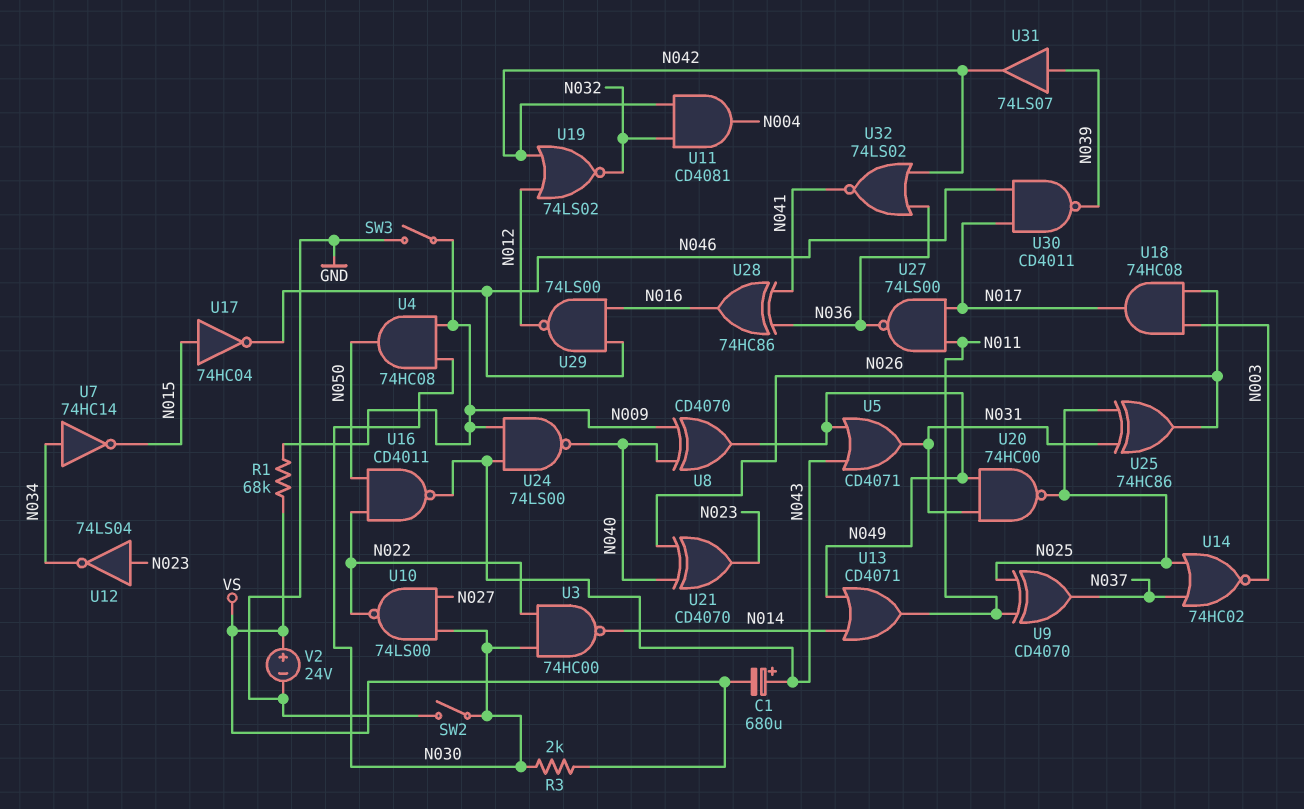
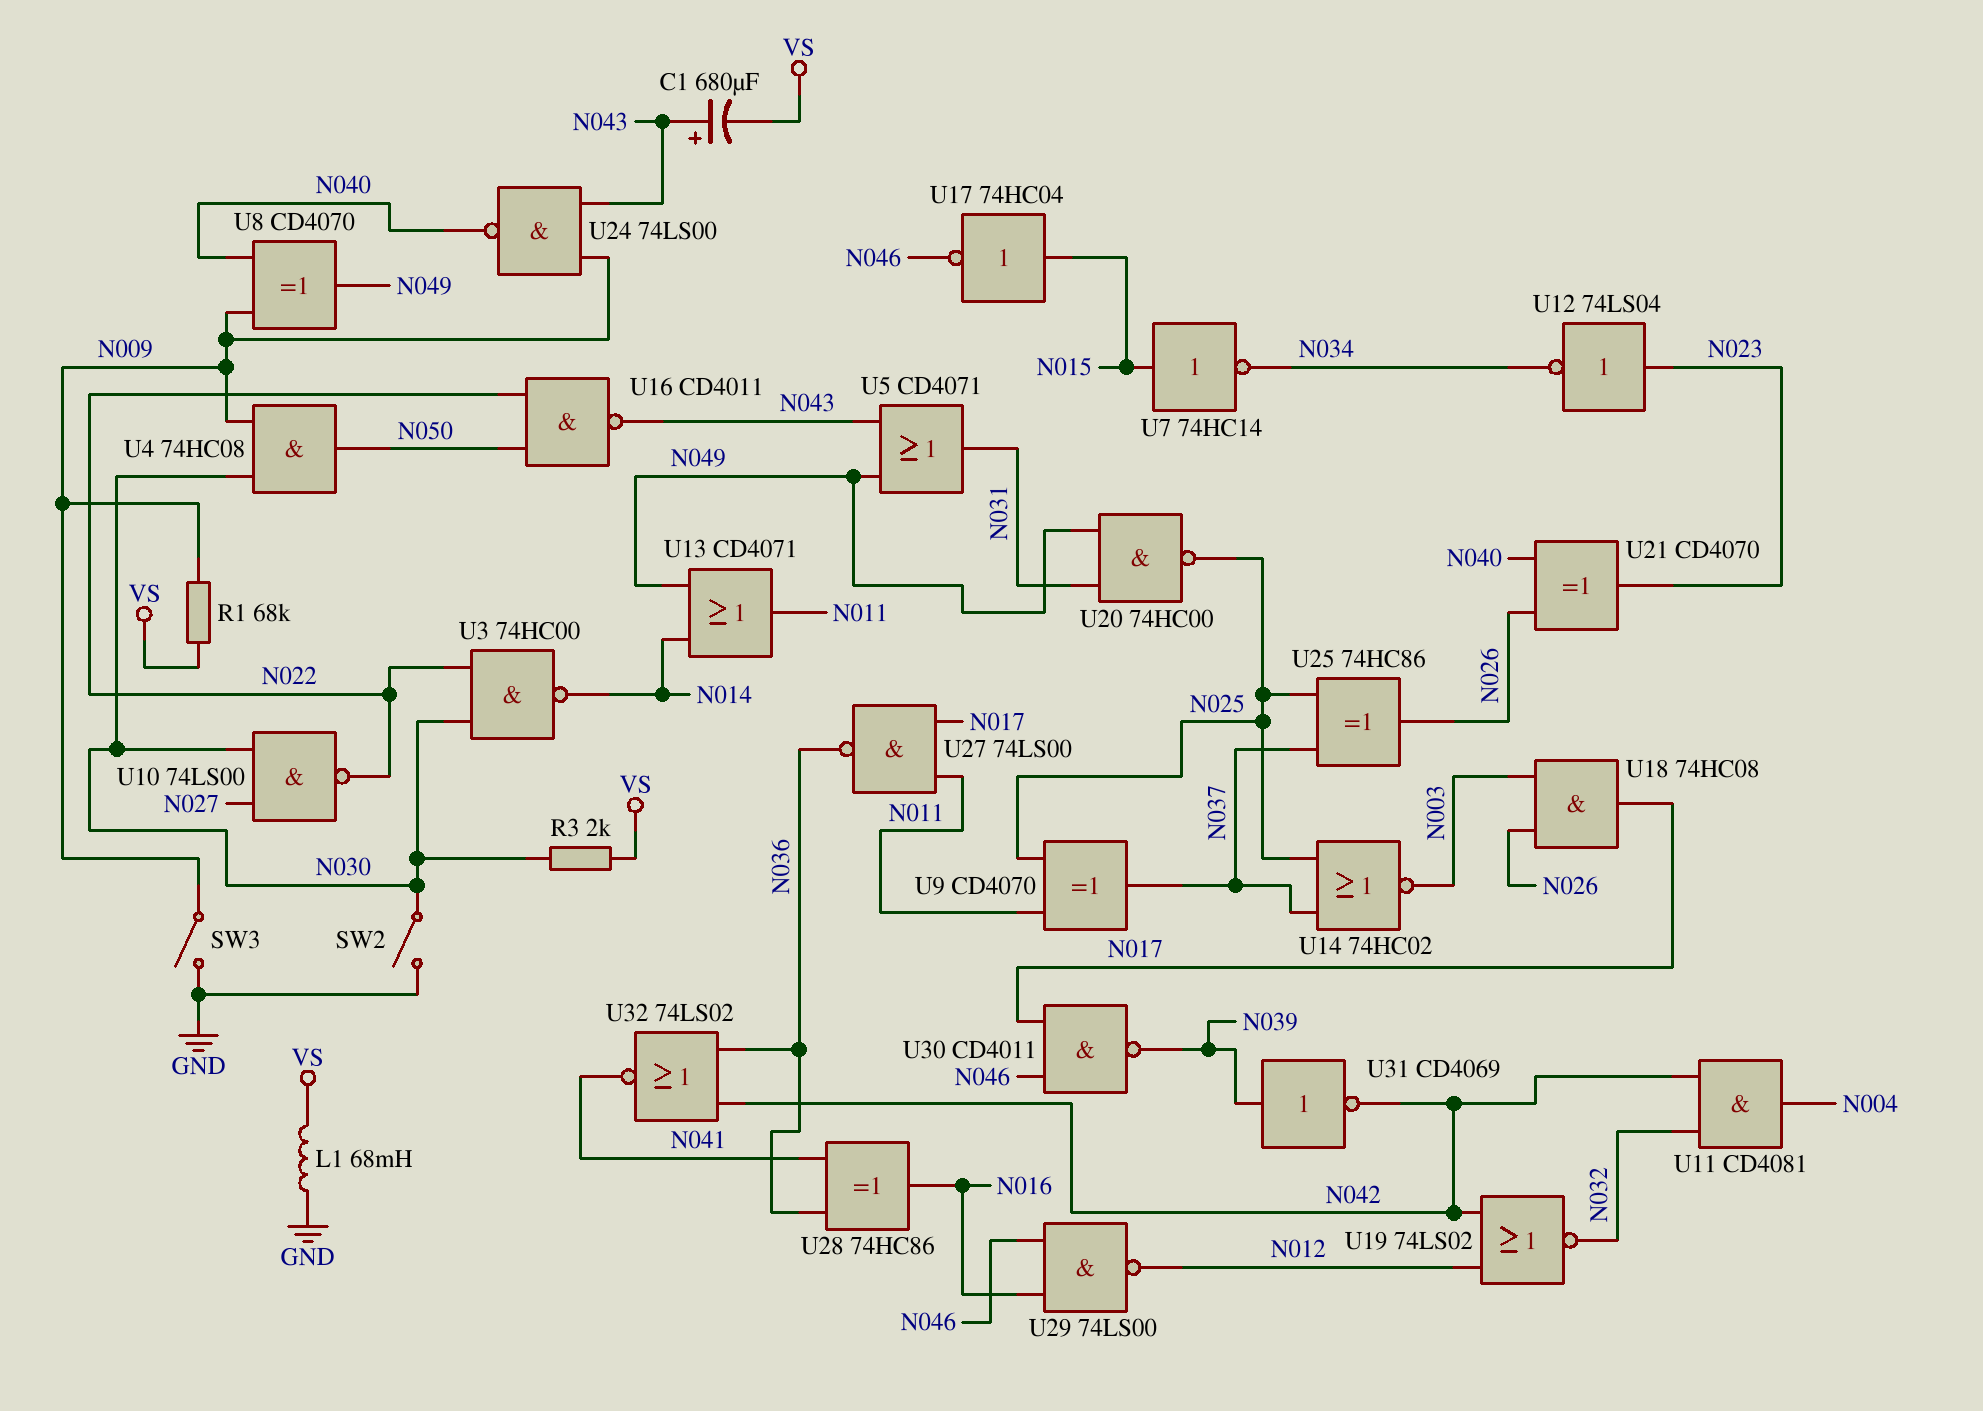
L1: none -> 68mH (GND, VS)
U7: NOT 74HC14 (in N034, out N015) -> NOT 74HC14 (in N015, out N034)
U25: XOR 74HC86 (in N025, in N031, out N026) -> XOR 74HC86 (in N025, in N037, out N026)
U31: buffer 74LS07 (in N039, out N042) -> NOT CD4069 (in N039, out N042)
V2: 24V (plus VS, minus GND) -> none

